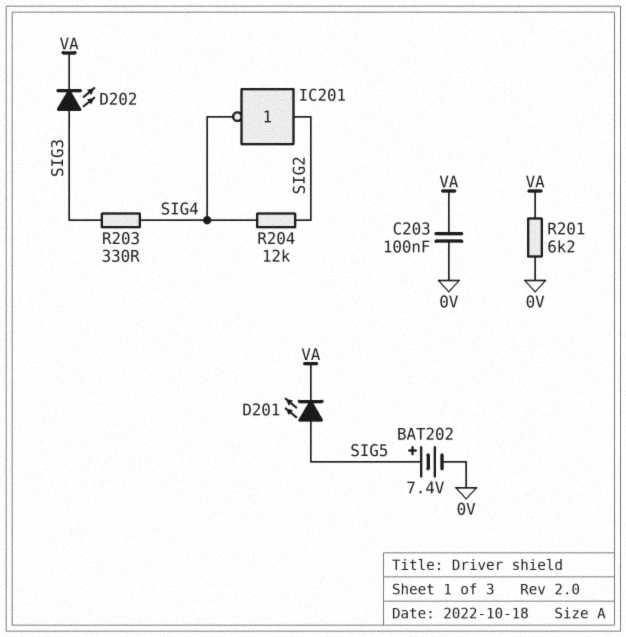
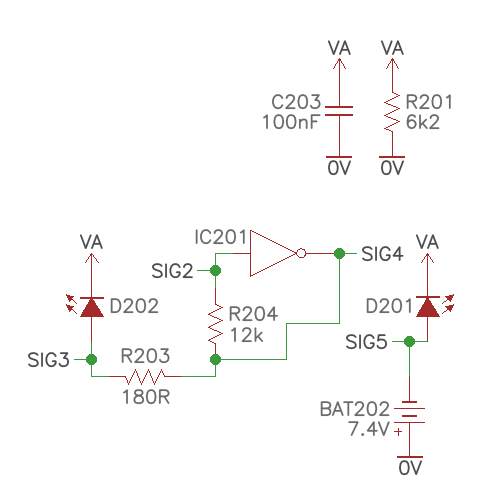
BAT202: 7.4V (plus SIG5, minus 0V) -> 7.4V (plus 0V, minus SIG5)
R203: 330 (SIG3, SIG4) -> 180 (SIG3, SIG4)

